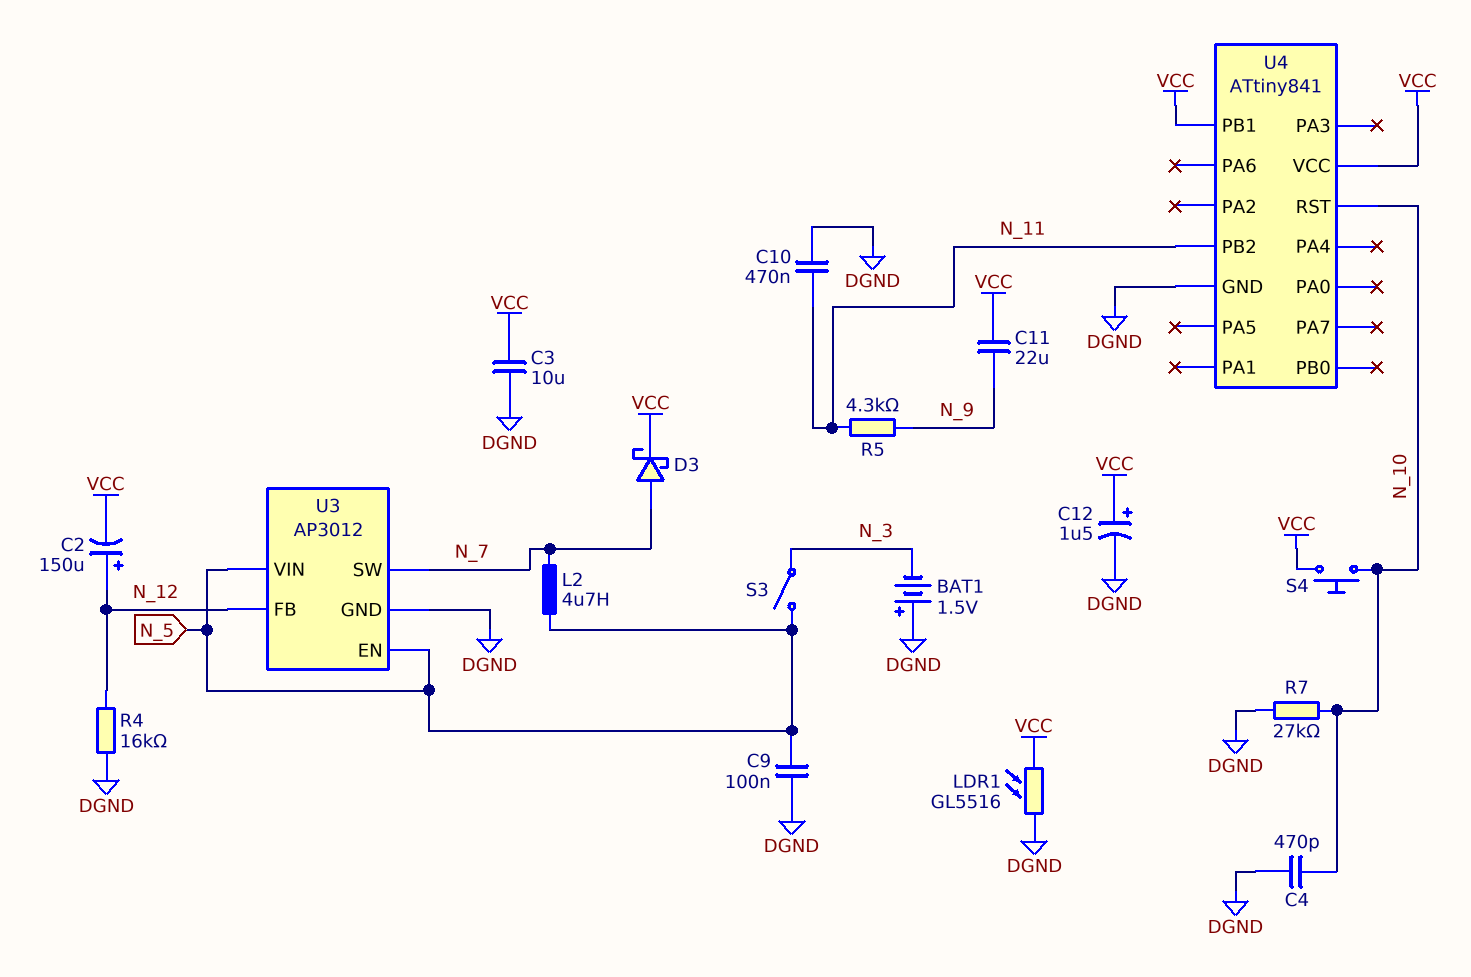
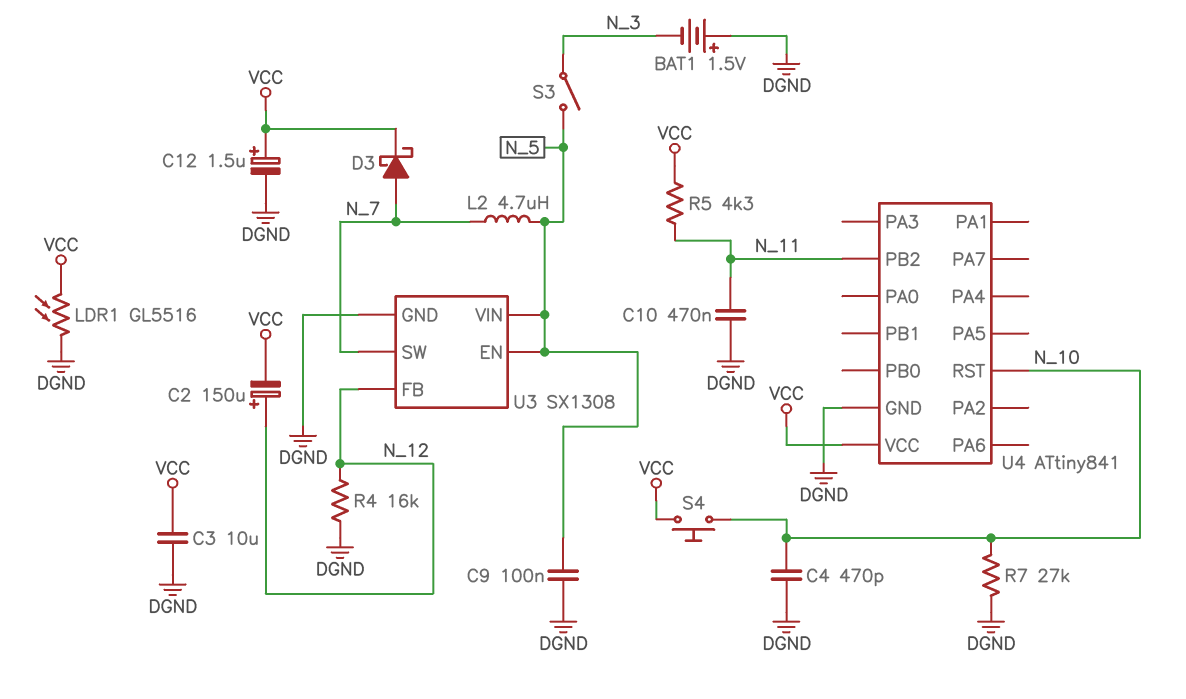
C11: 22uF (N_9, VCC) -> none
R5: 4.3k (N_9, N_11) -> 4.3k (N_11, VCC)
U3: AP3012 -> SX1308
U4 pin PB1: VCC -> none

